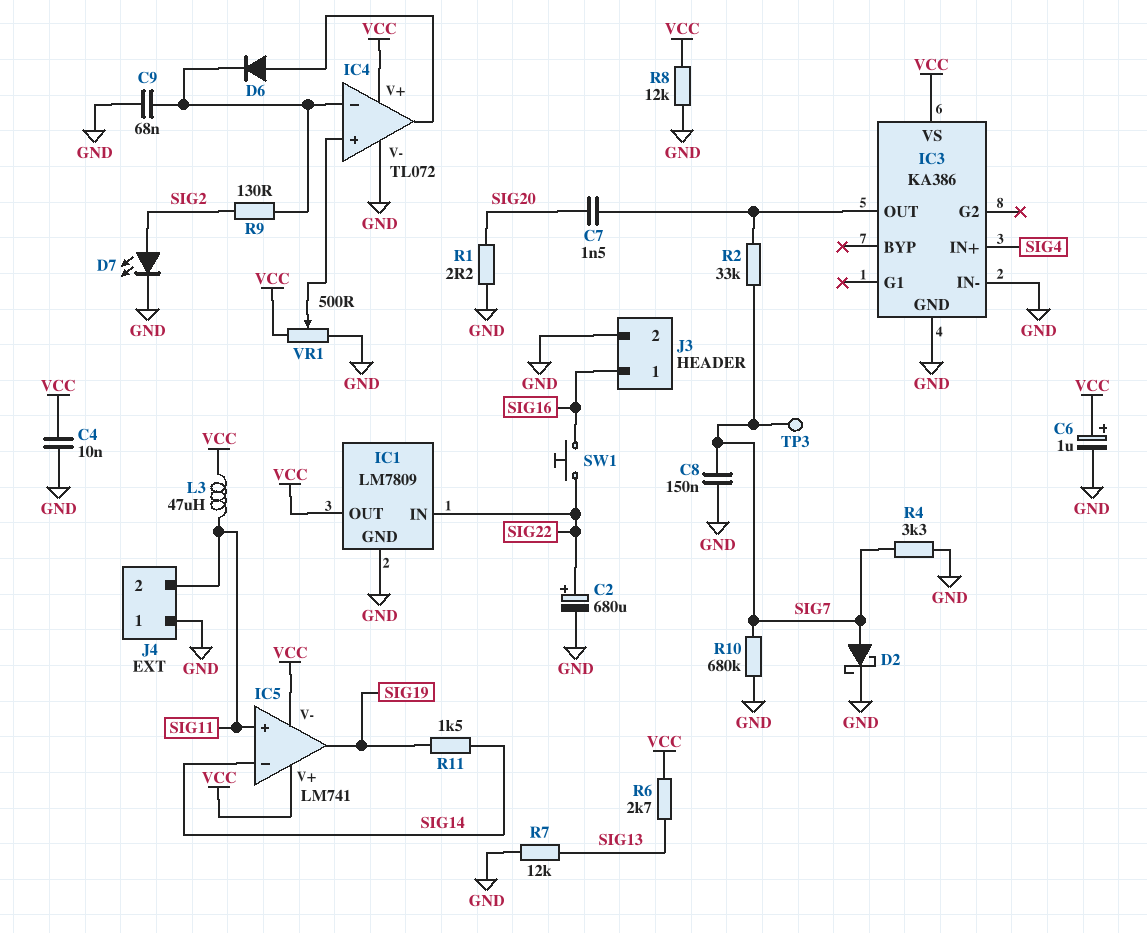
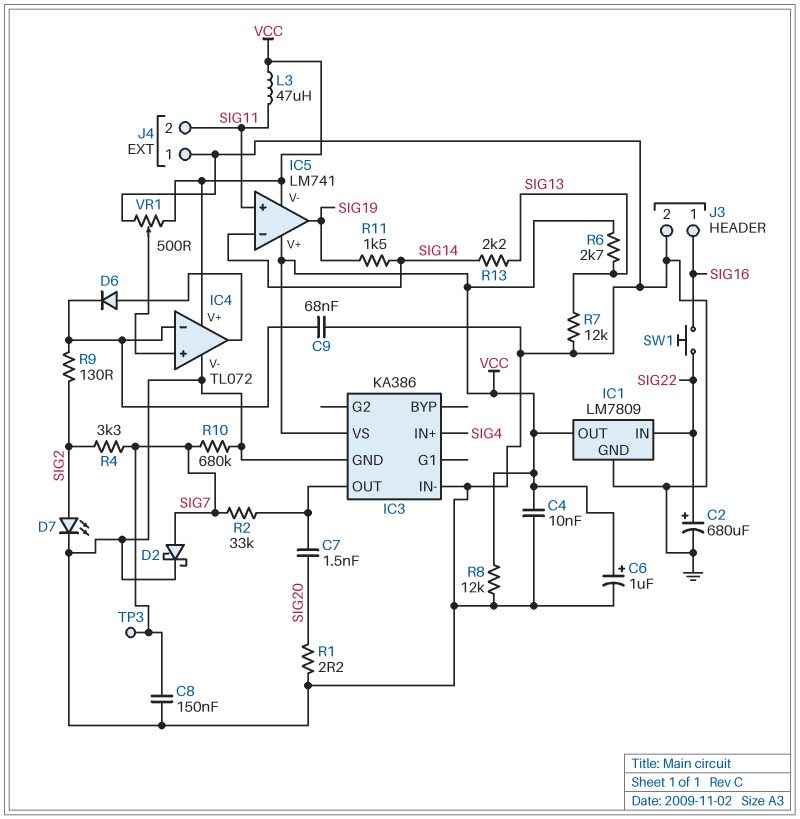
R4: 3.3k (GND, SIG7) -> 3.3k (SIG2, SIG7)
R13: none -> 2.2k (SIG13, SIG14)

